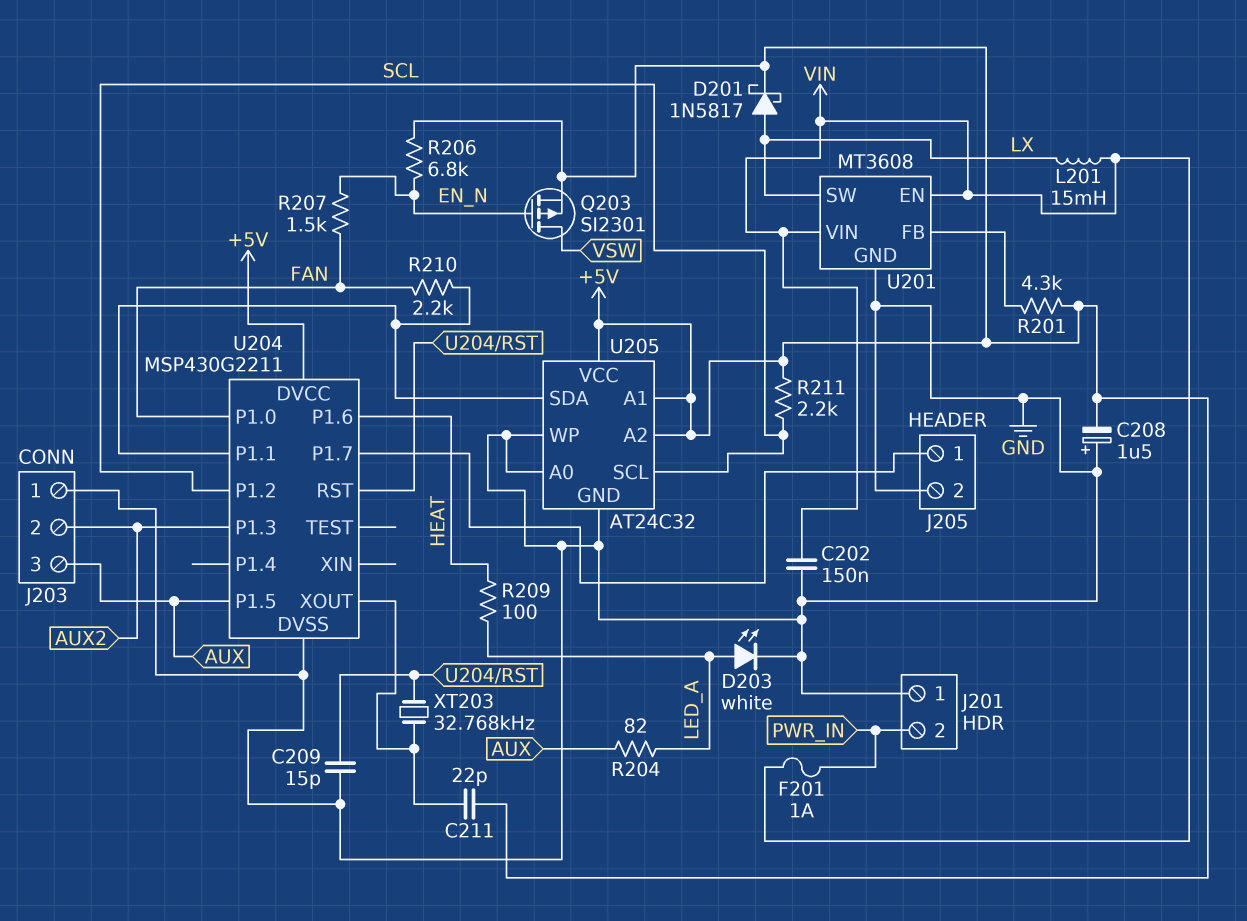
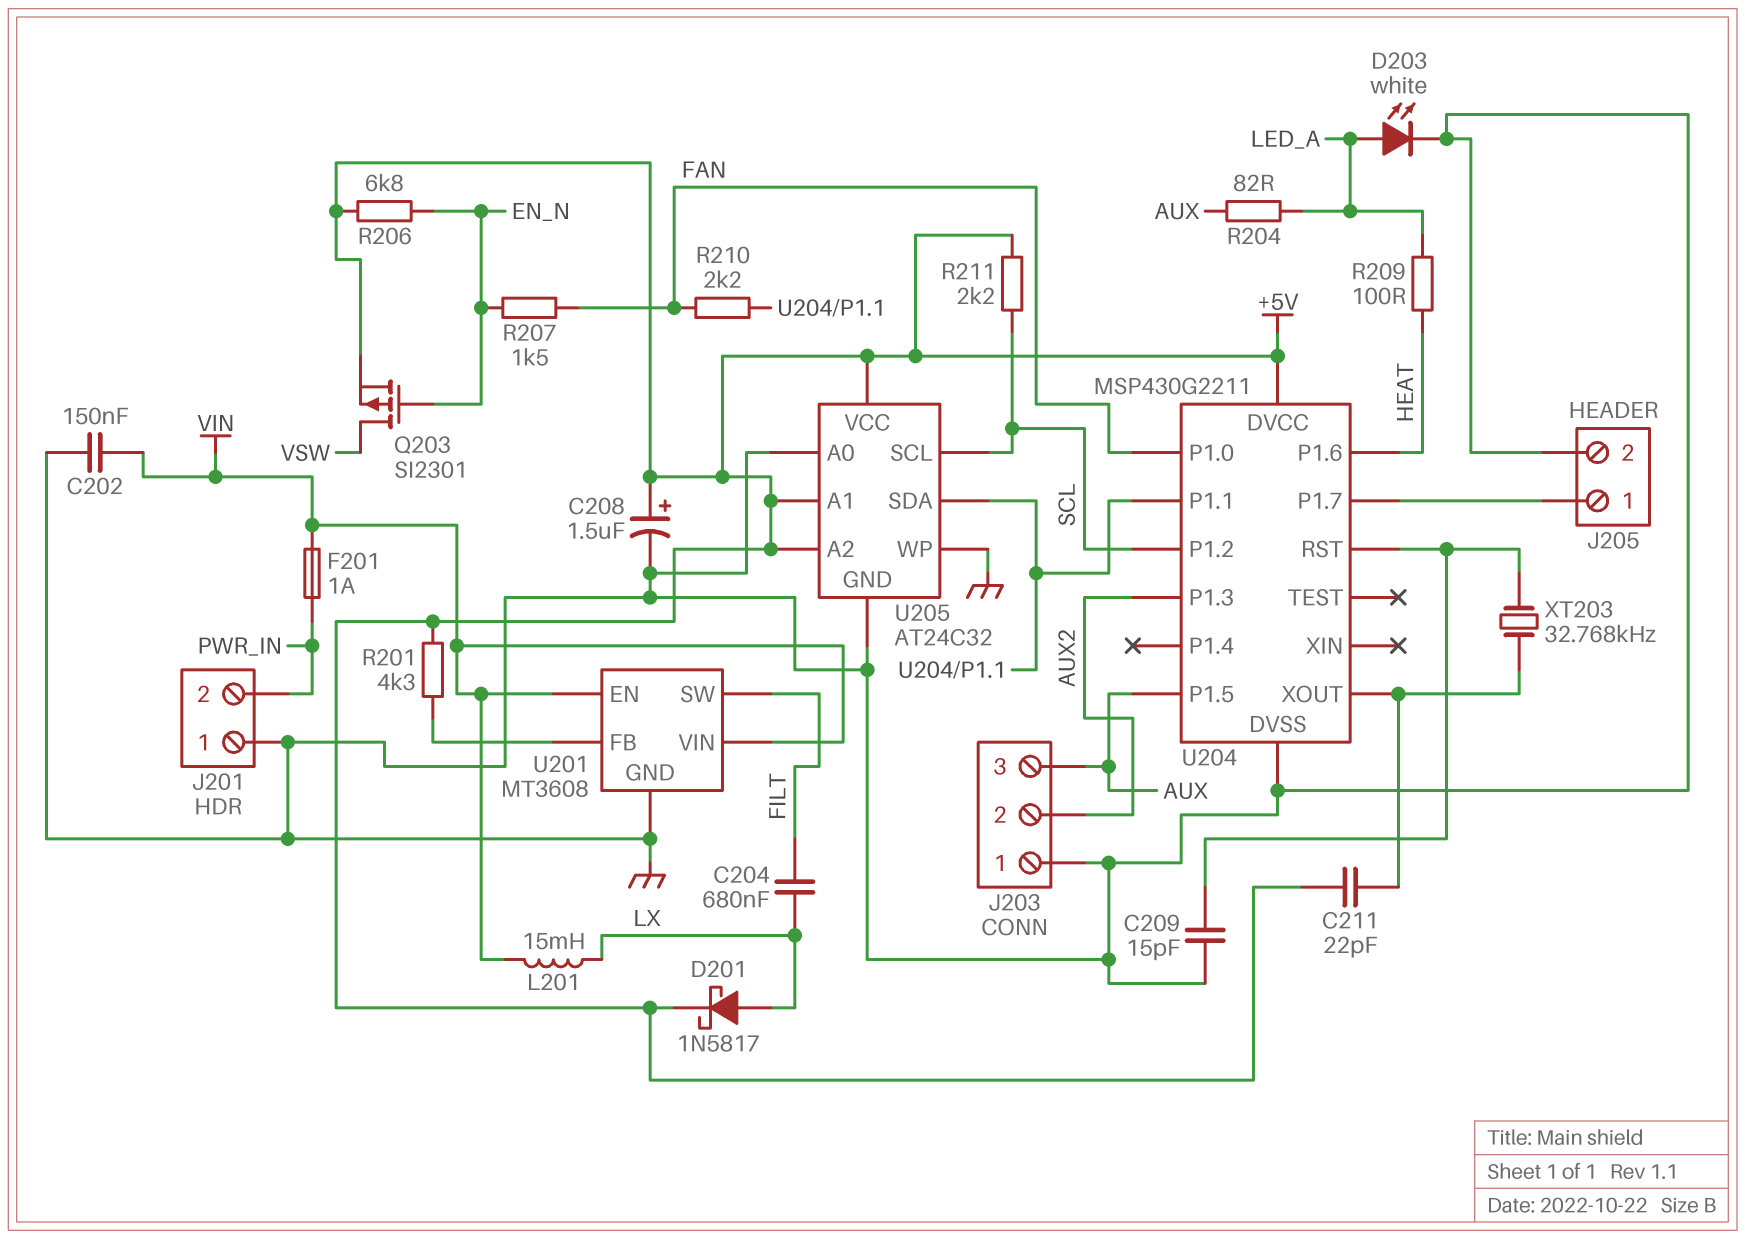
C204: none -> 680nF (FILT, LX)
C208: 1.5uF (plus GND, minus +5V) -> 1.5uF (plus +5V, minus GND)
U201 pin SW: LX -> FILT

